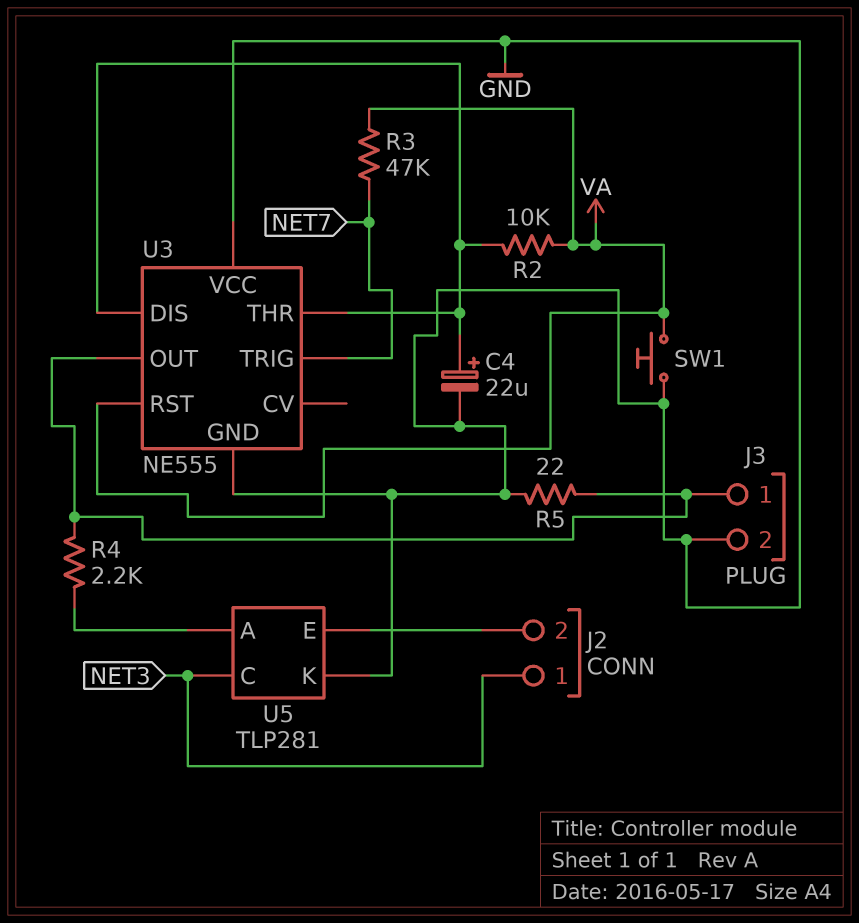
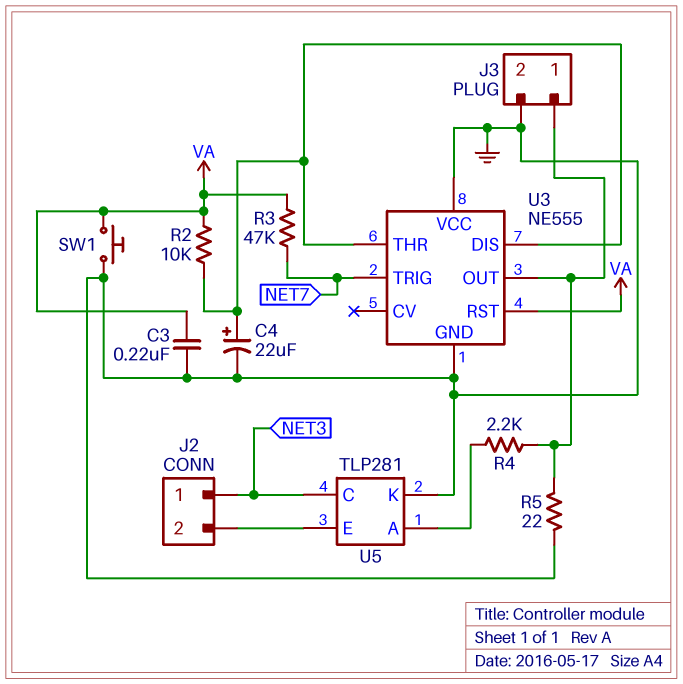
C3: none -> 220nF (GND, VA)

